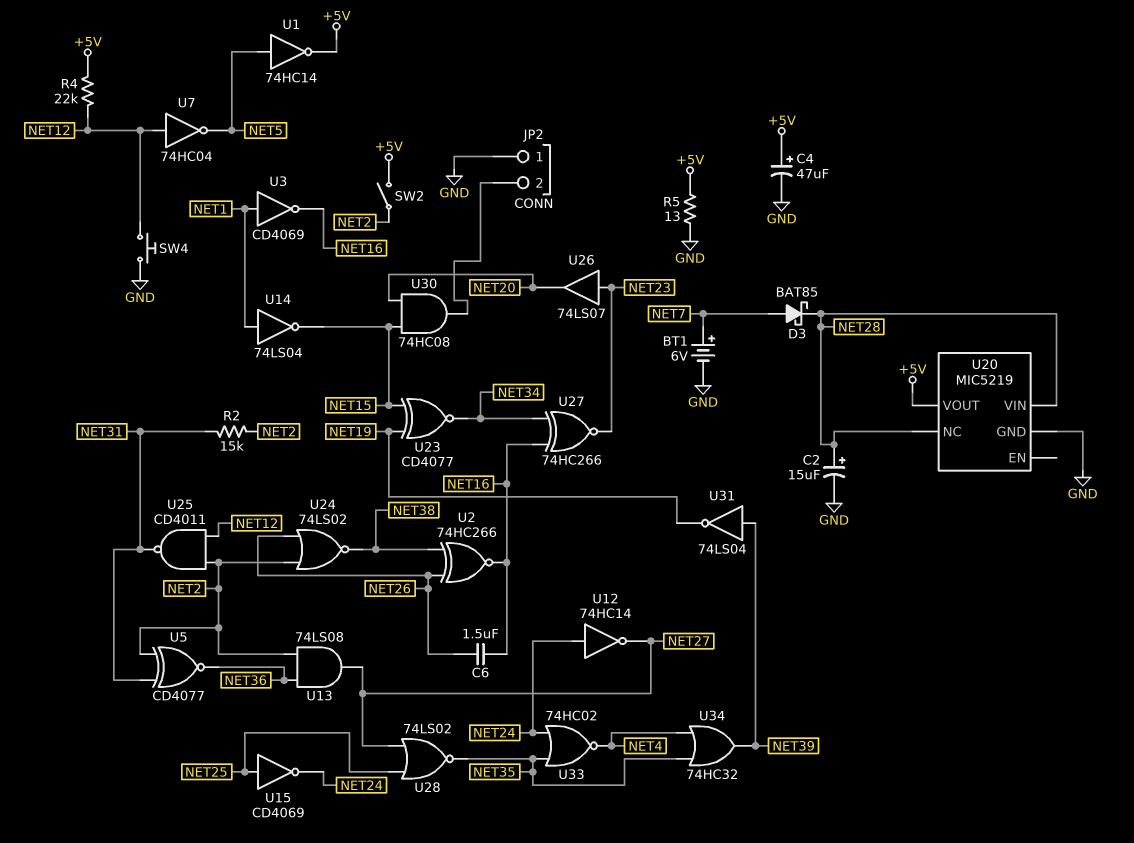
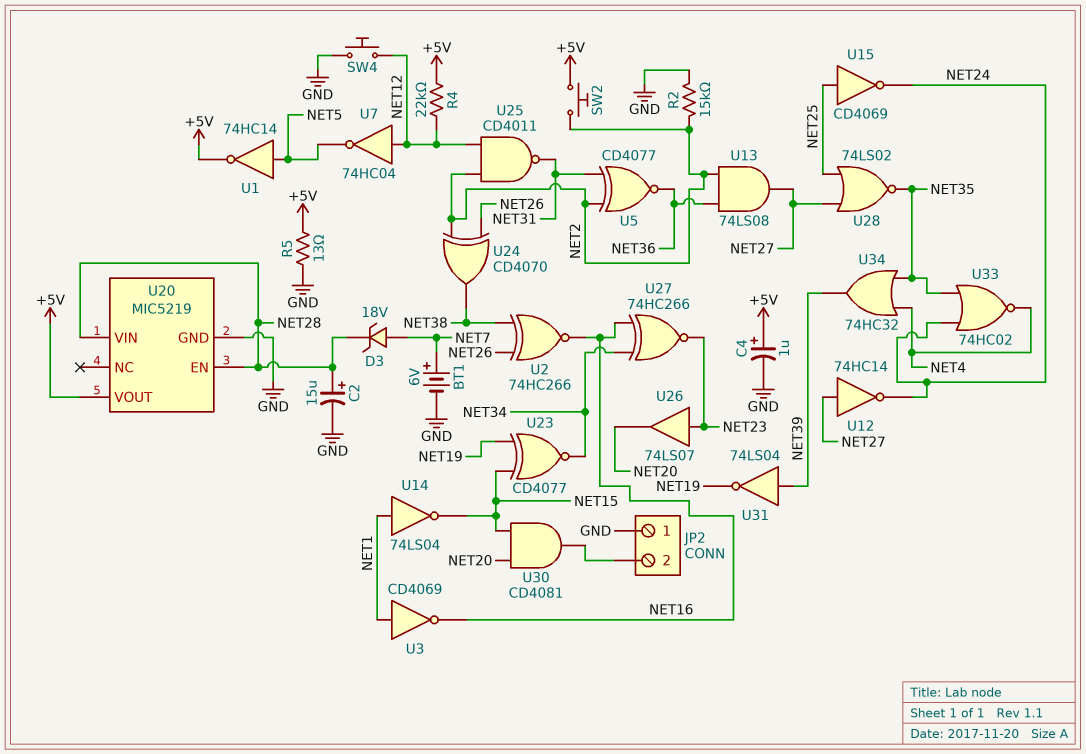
C4: 47uF (plus +5V, minus GND) -> 1uF (plus +5V, minus GND)
C6: 1.5uF (NET16, NET26) -> none
D3: schottky BAT85 (A NET7, K NET28) -> zener 18V (A NET7, K NET28)
R2: 15k (NET2, NET31) -> 15k (GND, NET2)
SW2: switch (+5V, NET2) -> button (+5V, NET2)
U12: NOT 74HC14 (in NET24, out NET27) -> NOT 74HC14 (in NET27, out NET24)
U20 pin EN: none -> NET28
U20 pin NC: NET28 -> none
U24: NOR 74LS02 (in NET2, in NET26, out NET38) -> XOR CD4070 (in NET2, in NET26, out NET38)
U30: AND 74HC08 (in NET15, in NET20, out JP2/2) -> AND CD4081 (in NET15, in NET20, out JP2/2)

